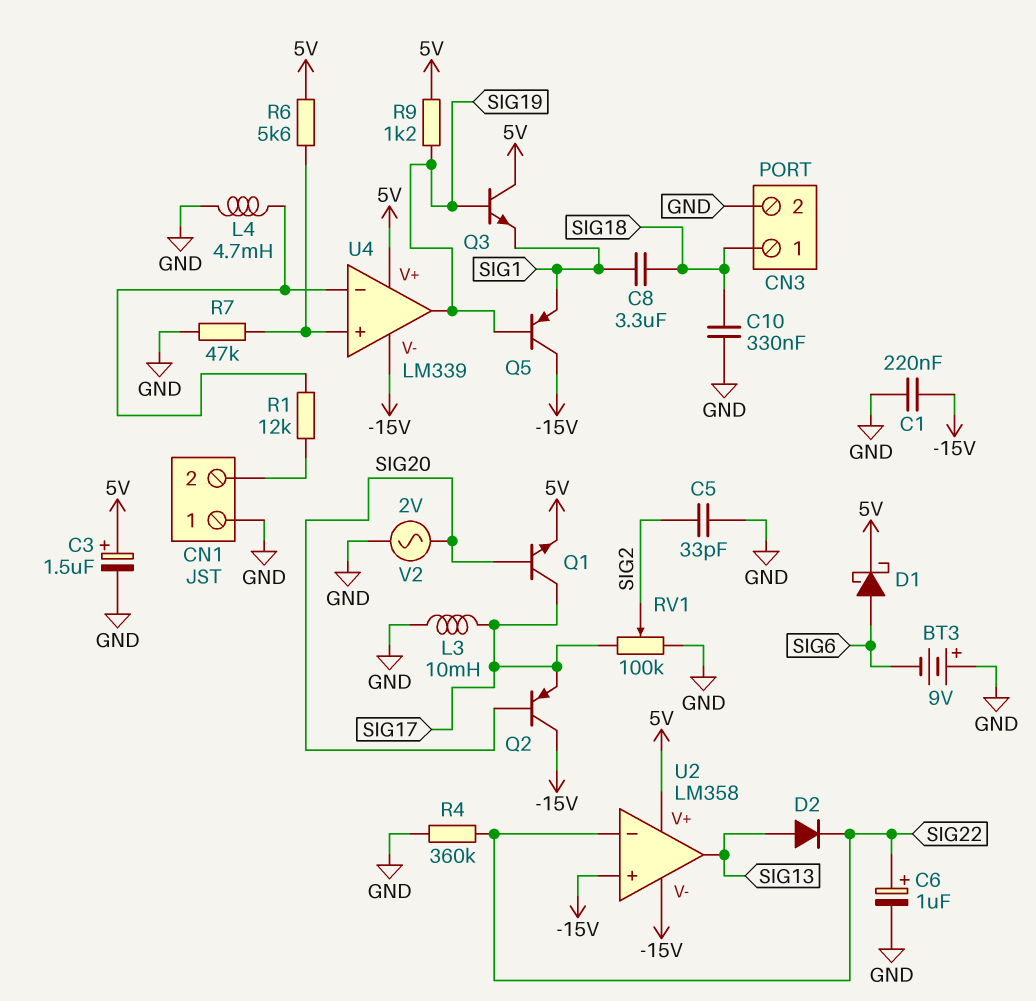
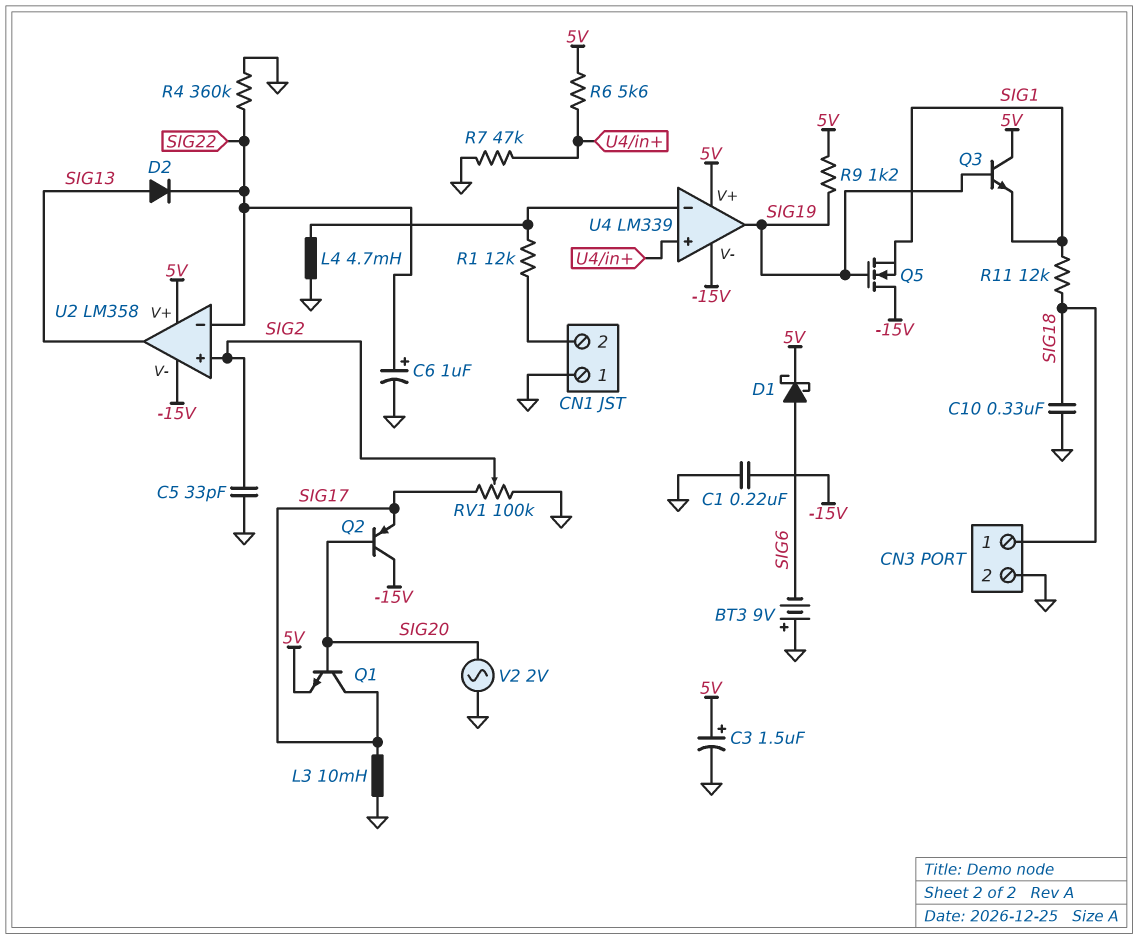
C8: 3.3uF (SIG1, SIG18) -> none
Q5: PNP (B SIG19, C -15V, E SIG1) -> NMOS (G SIG19, D -15V, S SIG1)
R11: none -> 12k (SIG1, SIG18)
U2 pin in+: -15V -> SIG2

